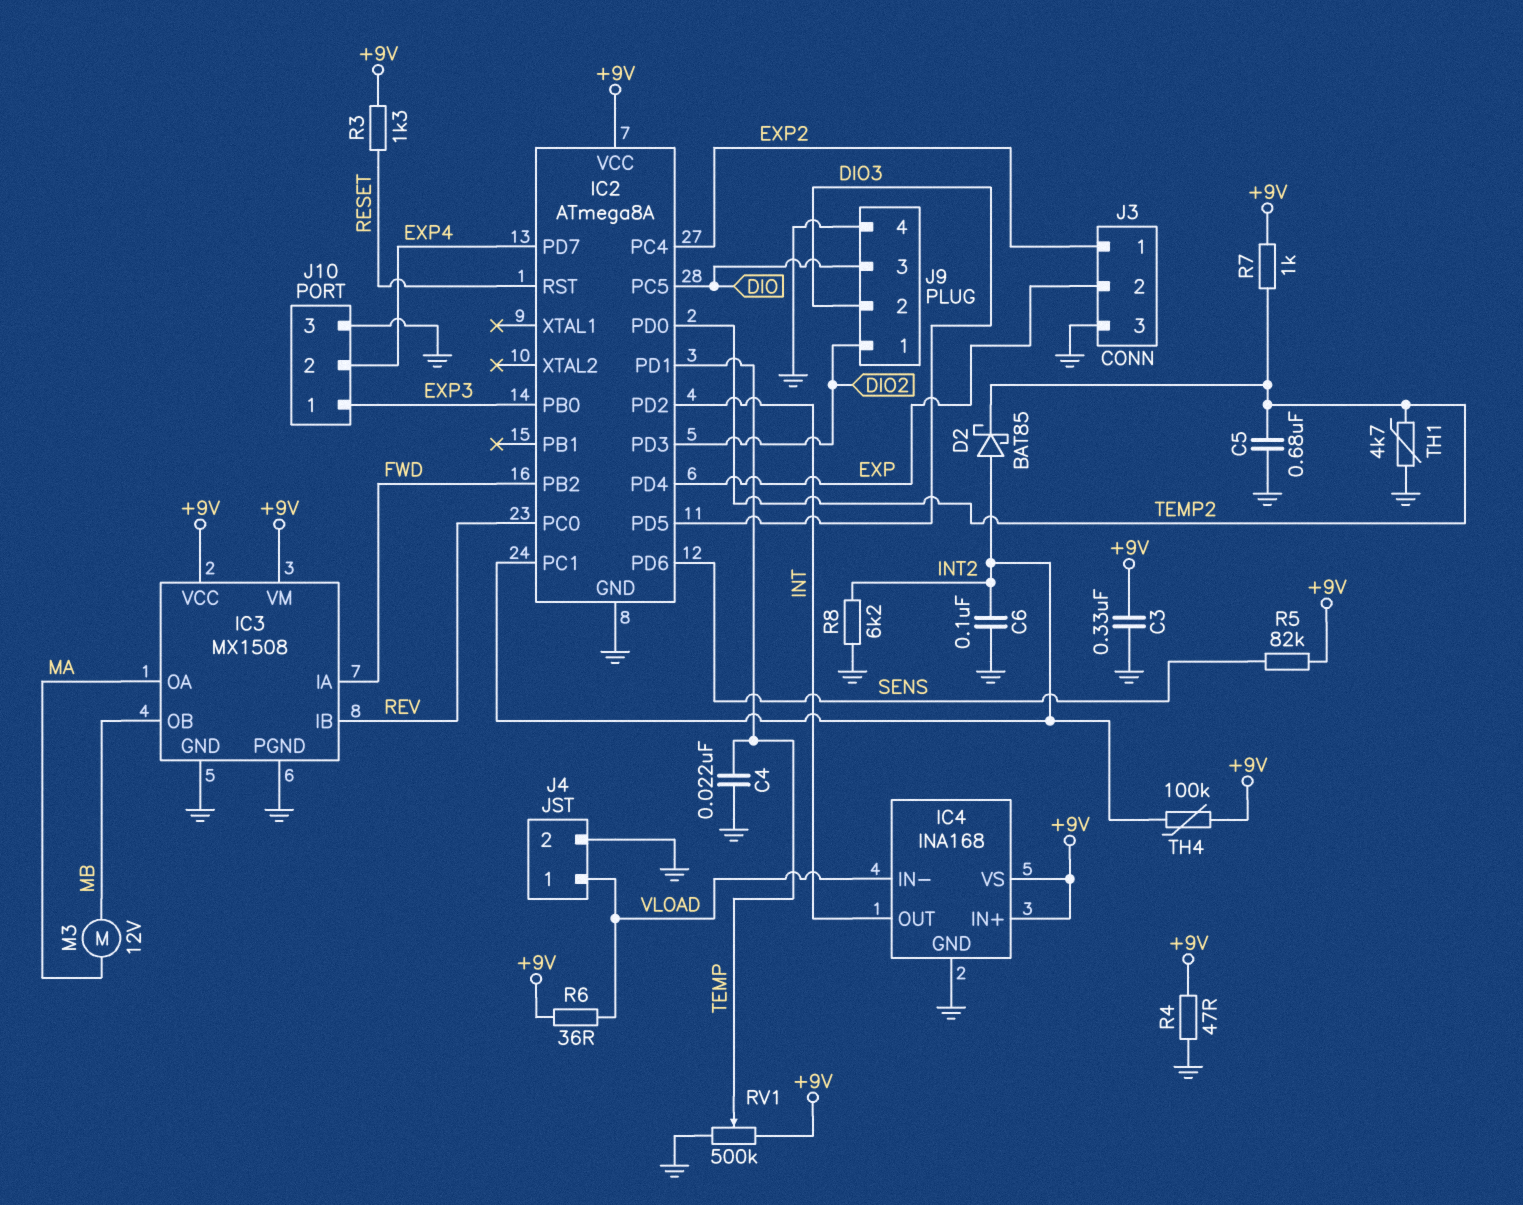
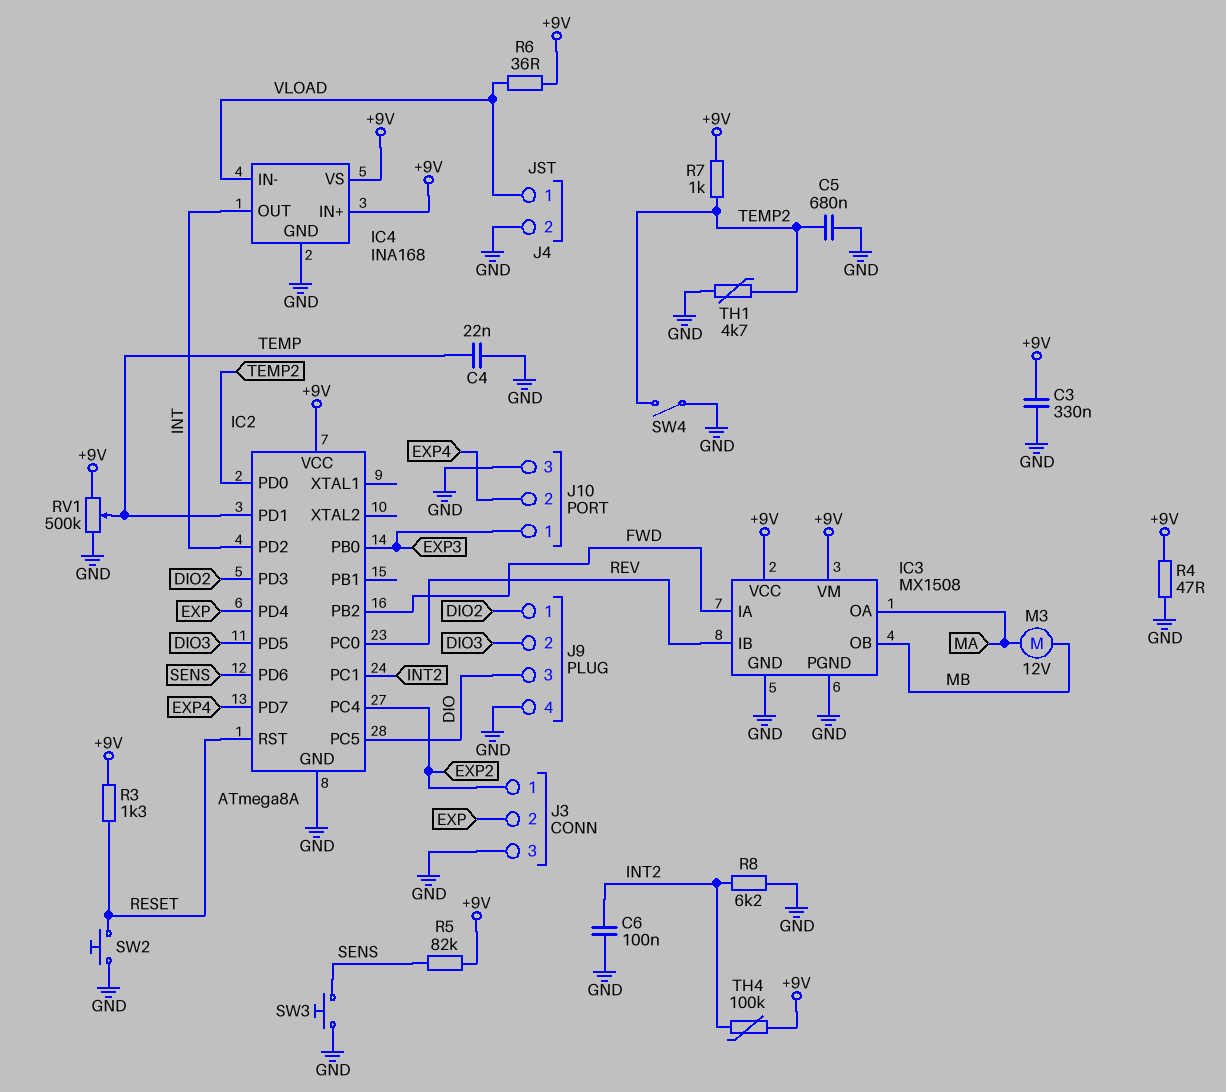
D2: schottky BAT85 (A INT2, K TEMP2) -> none
SW2: none -> button (GND, RESET)
SW3: none -> button (GND, SENS)
SW4: none -> switch (GND, TEMP2)

